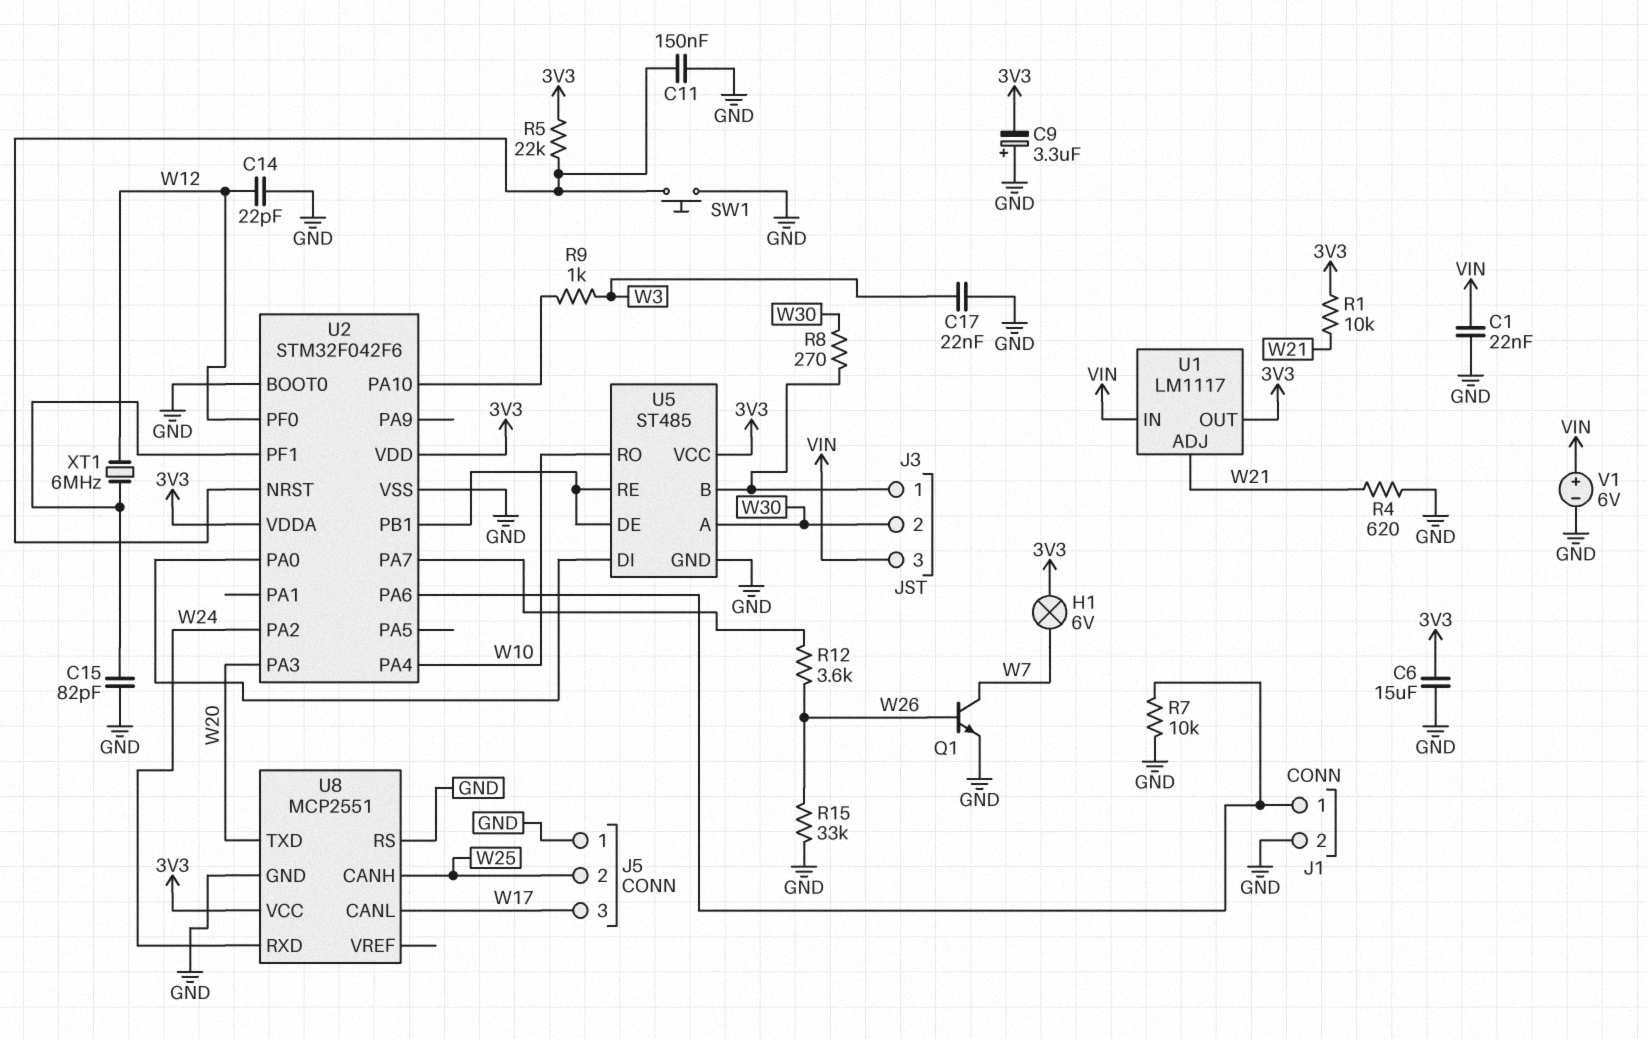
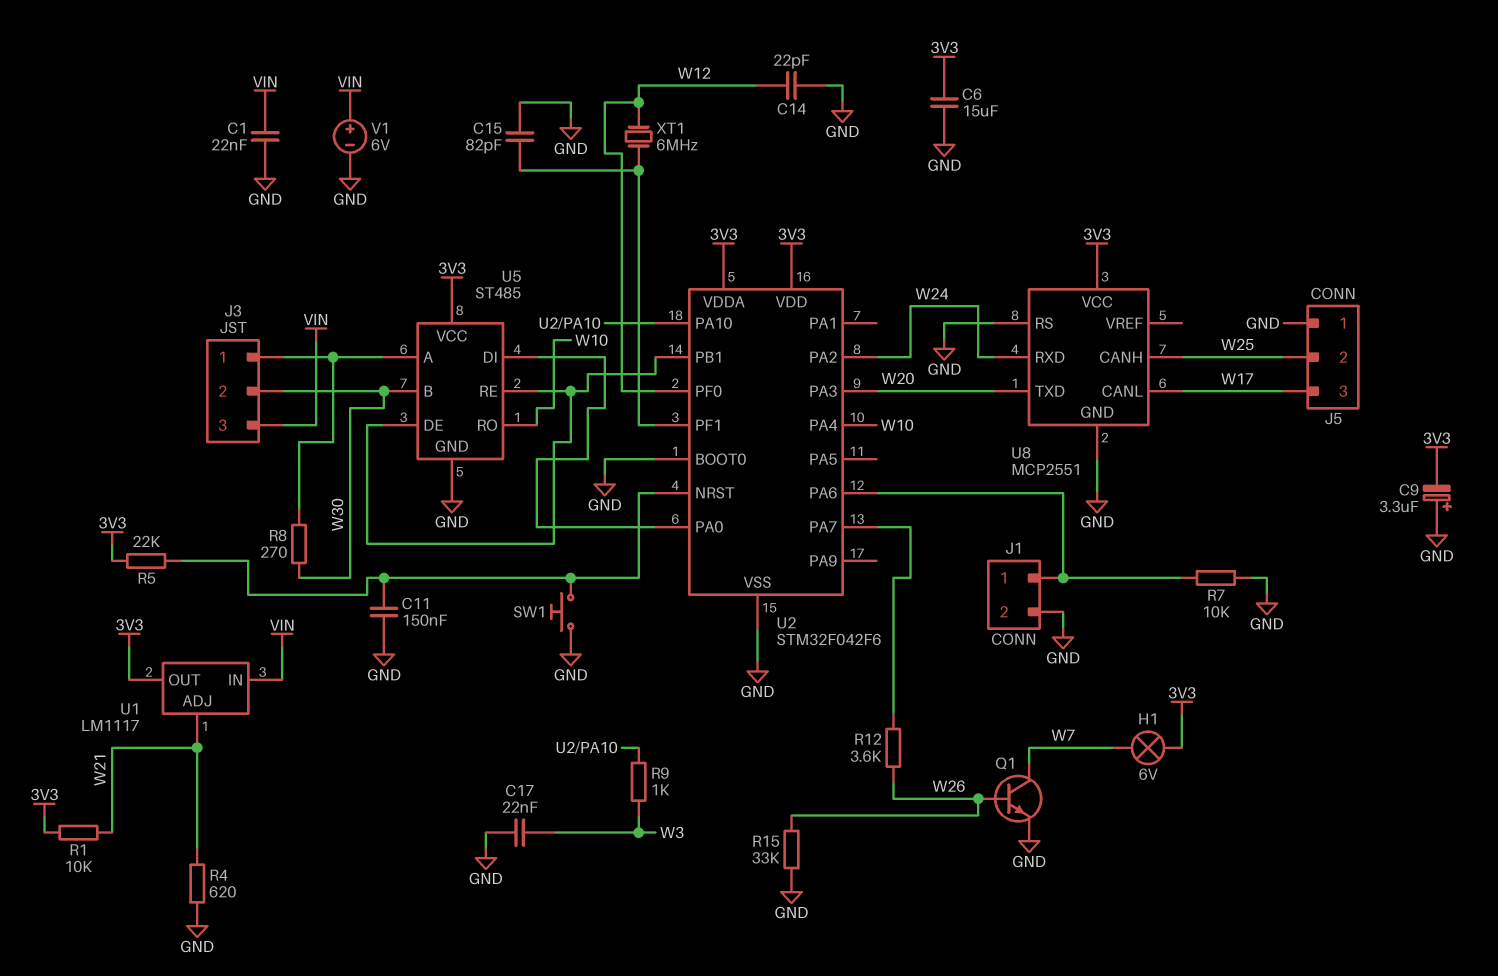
U5 pin A: W30 -> J3/1
U5 pin B: J3/1 -> W30

